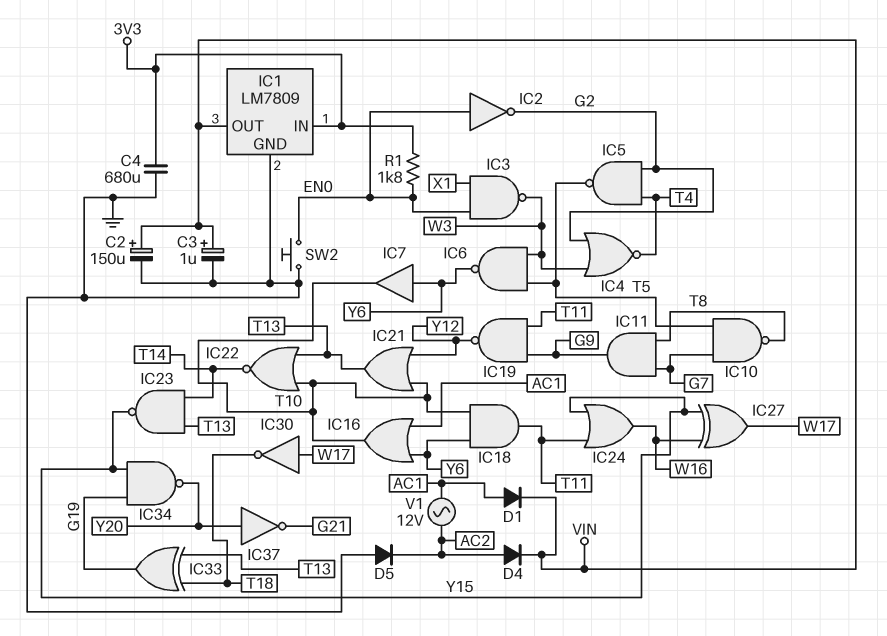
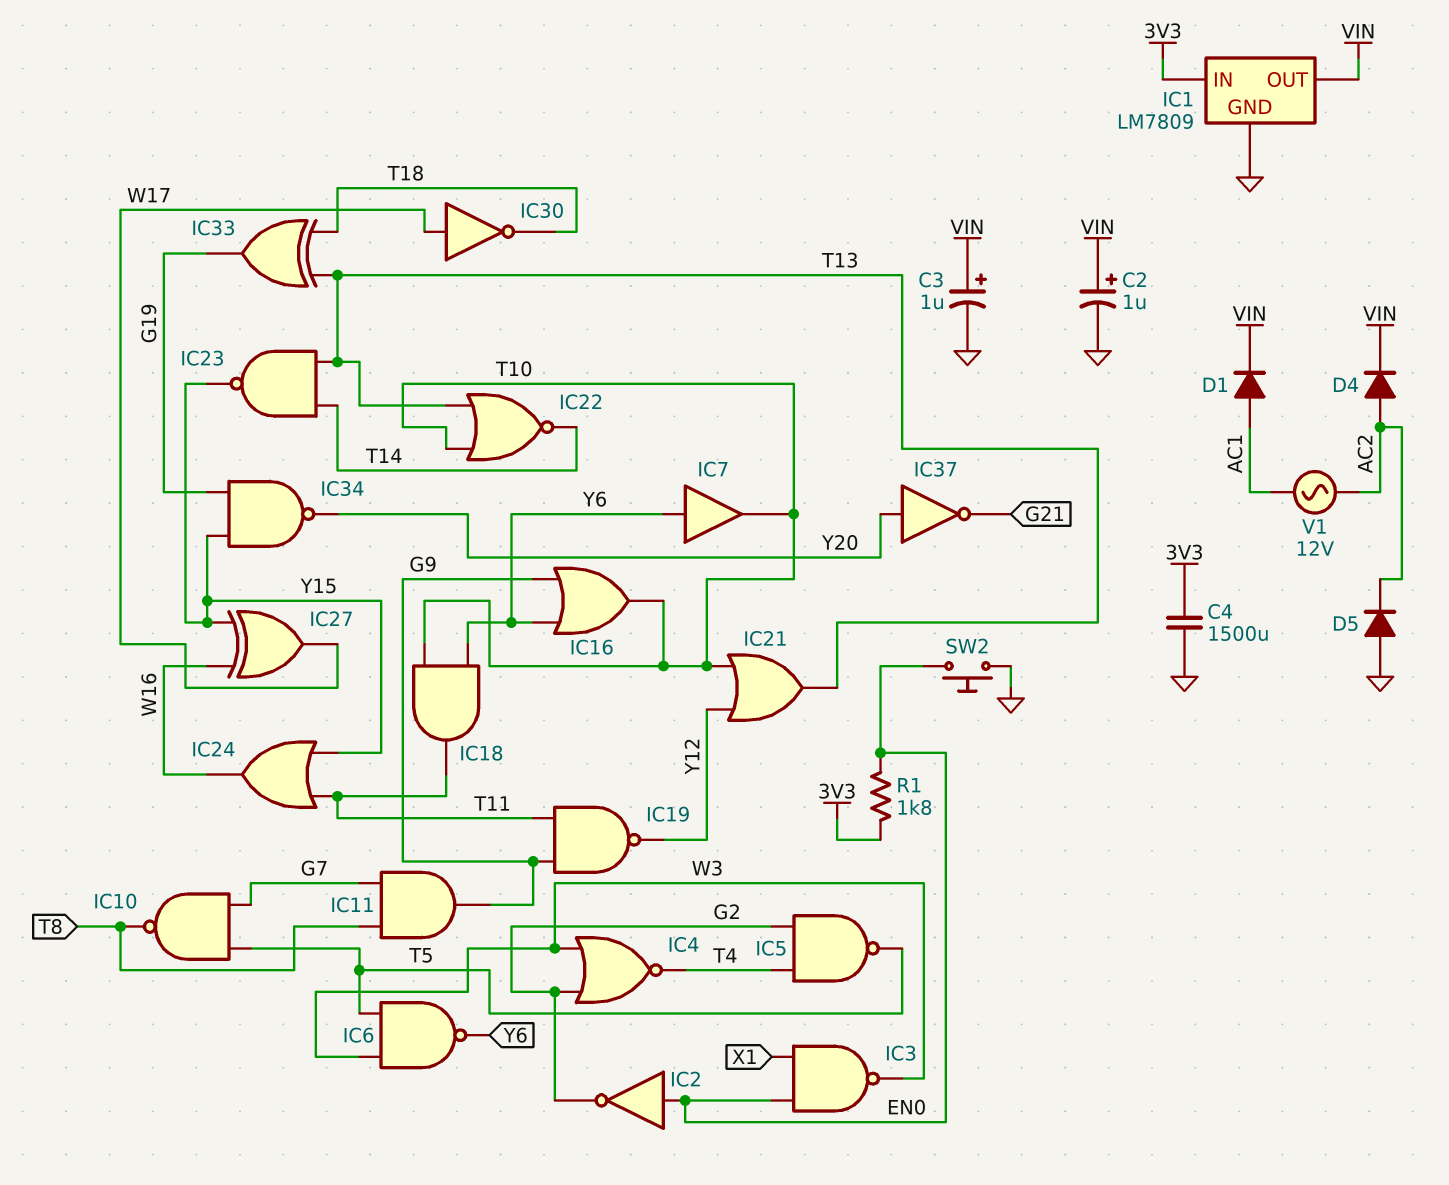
C2: 150uF (plus VIN, minus GND) -> 1uF (plus VIN, minus GND)
C4: 680uF (3V3, GND) -> 1500uF (3V3, GND)
IC16: OR (in AC1, in Y6, out T10) -> OR (in G9, in Y6, out T10)

